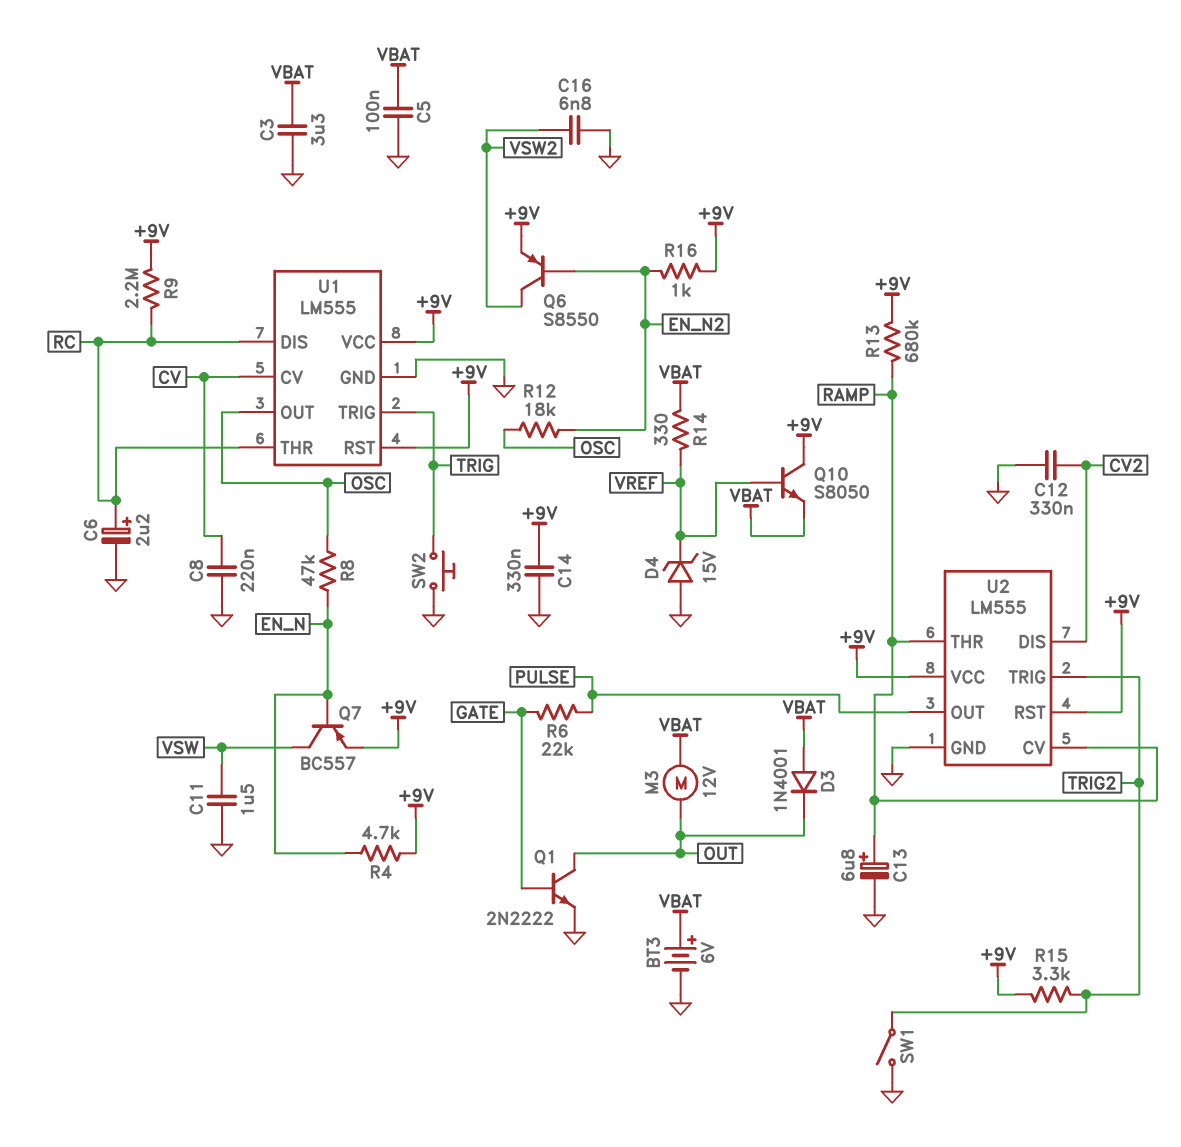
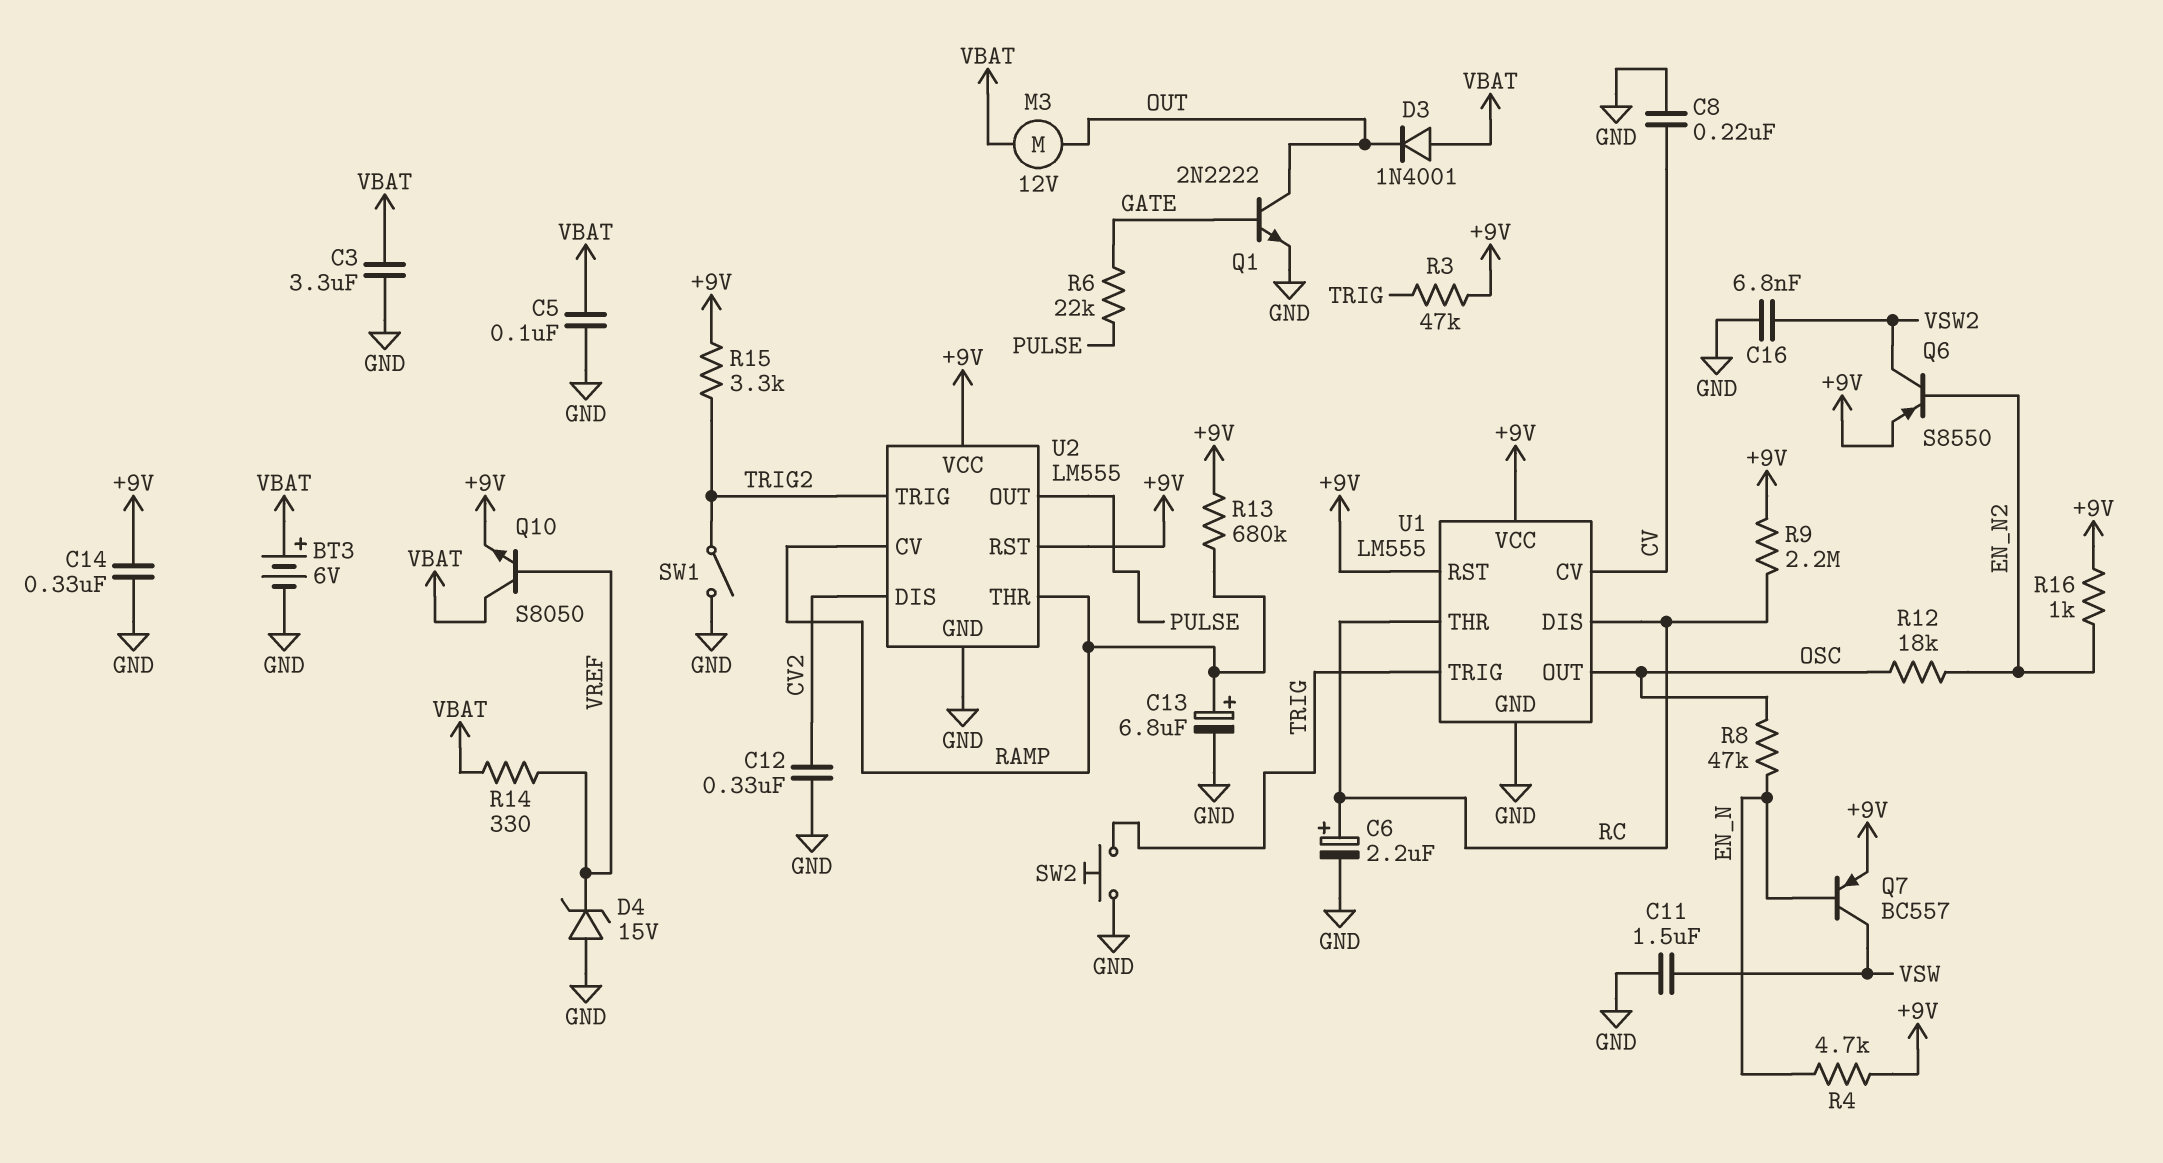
Q10: NPN S8050 (B VREF, C +9V, E VBAT) -> NPN S8050 (B VREF, C VBAT, E +9V)
R3: none -> 47k (+9V, TRIG)

